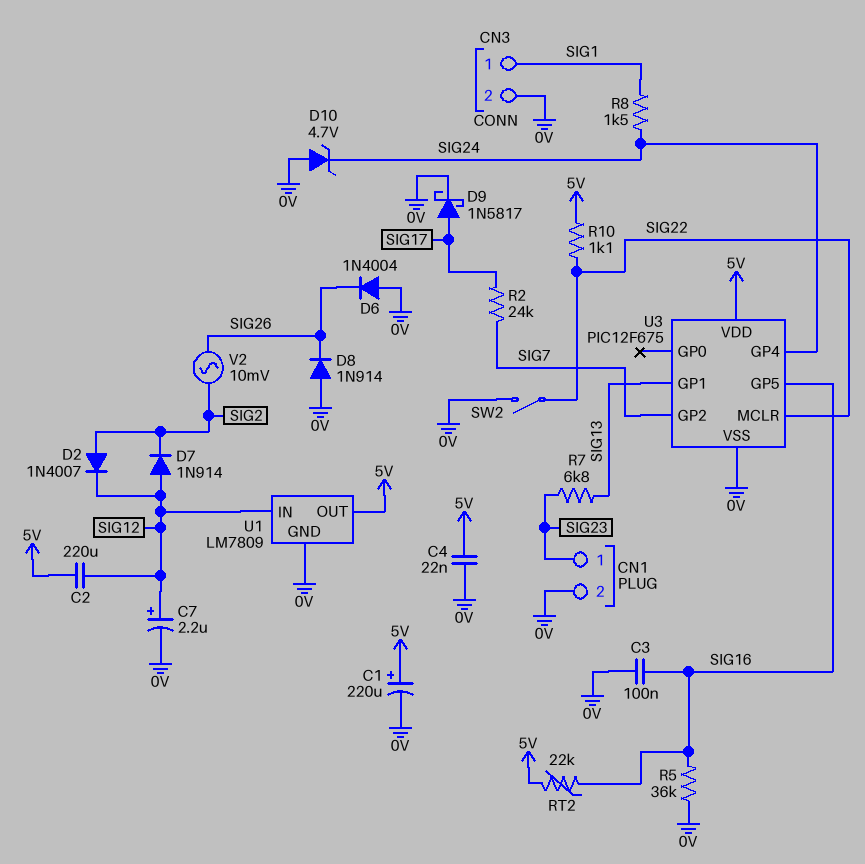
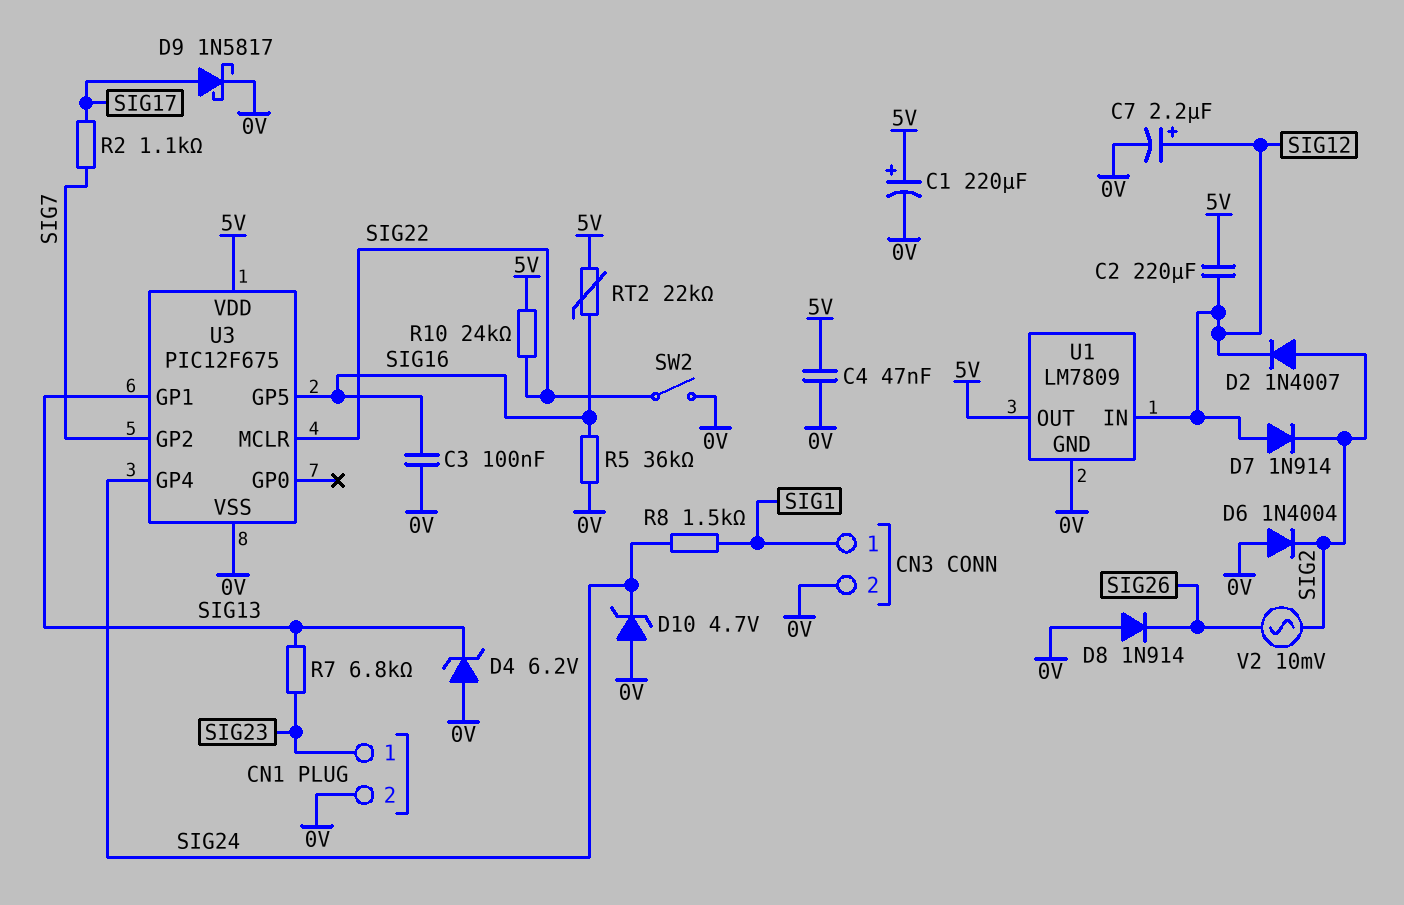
C4: 22nF (0V, 5V) -> 47nF (0V, 5V)
D4: none -> zener 6.2V (A 0V, K SIG13)
D6: diode 1N4004 (A 0V, K SIG26) -> diode 1N4004 (A 0V, K SIG2)
R2: 24k (SIG7, SIG17) -> 1.1k (SIG7, SIG17)
R10: 1.1k (5V, SIG22) -> 24k (5V, SIG22)

